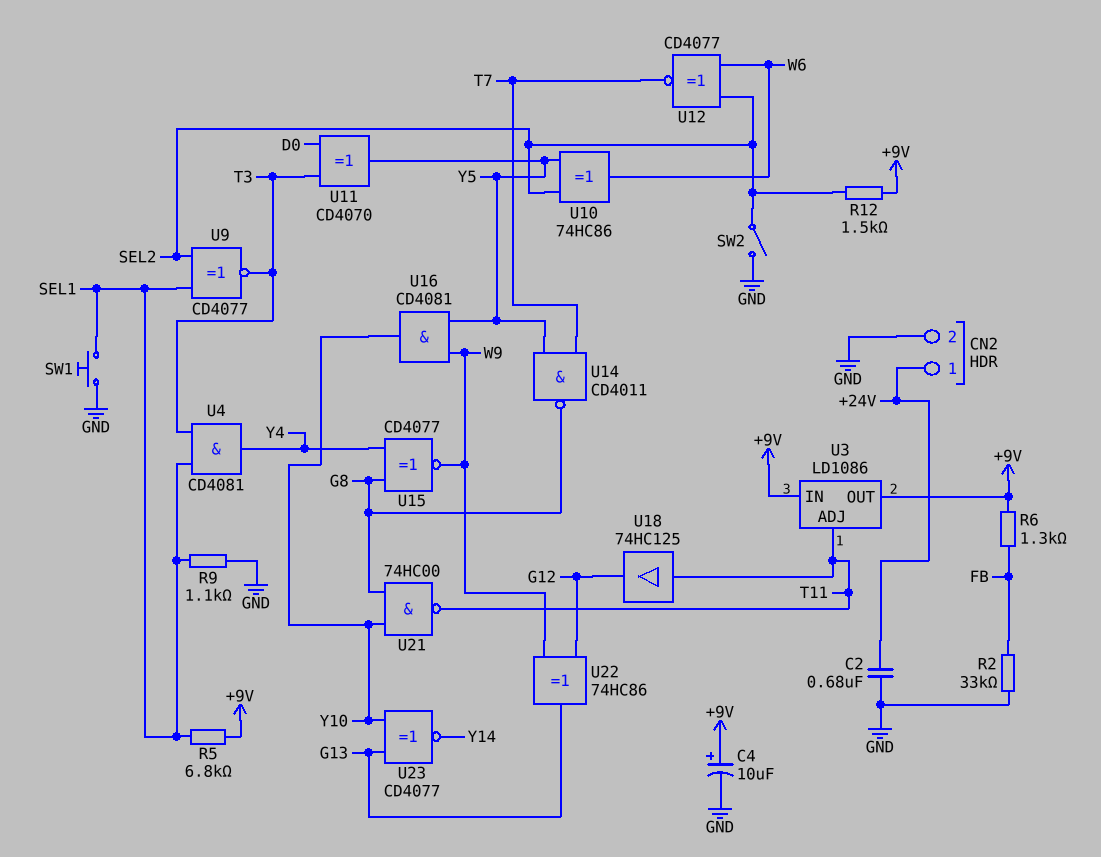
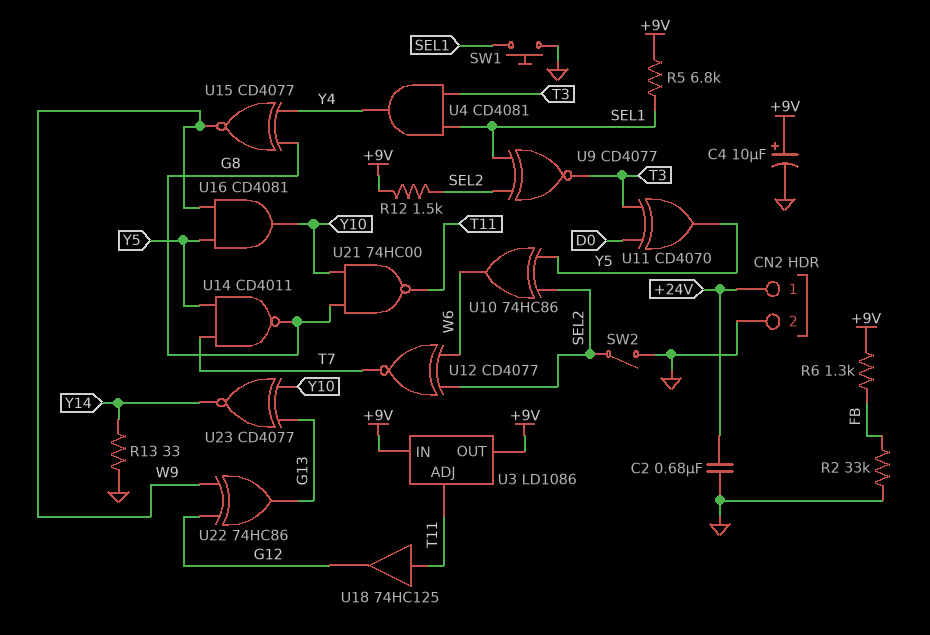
R9: 1.1k (GND, SEL1) -> none
R13: none -> 33 (GND, Y14)

